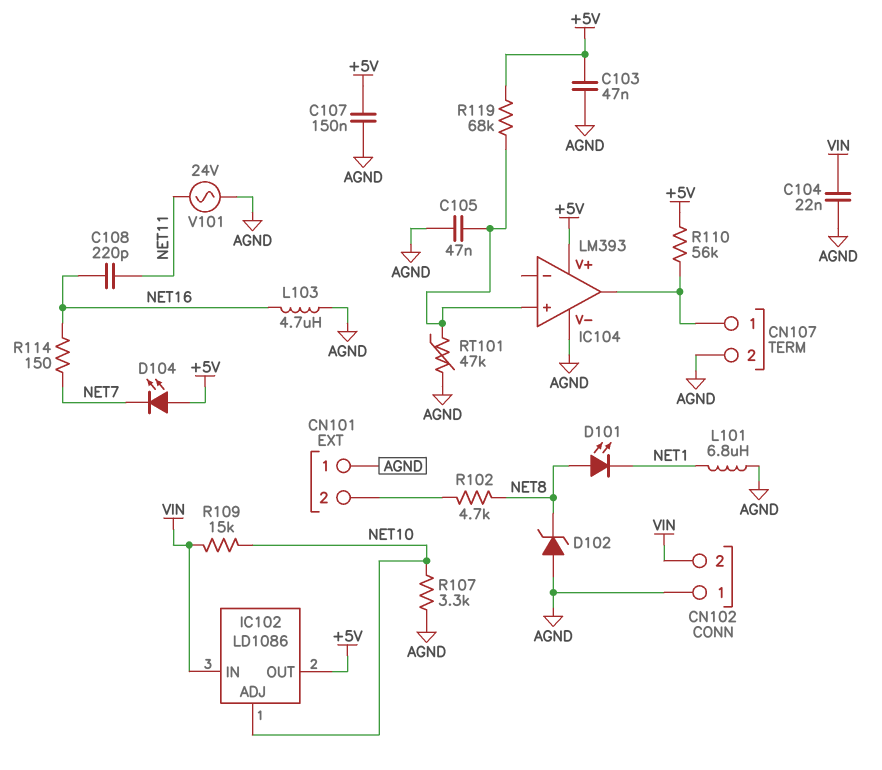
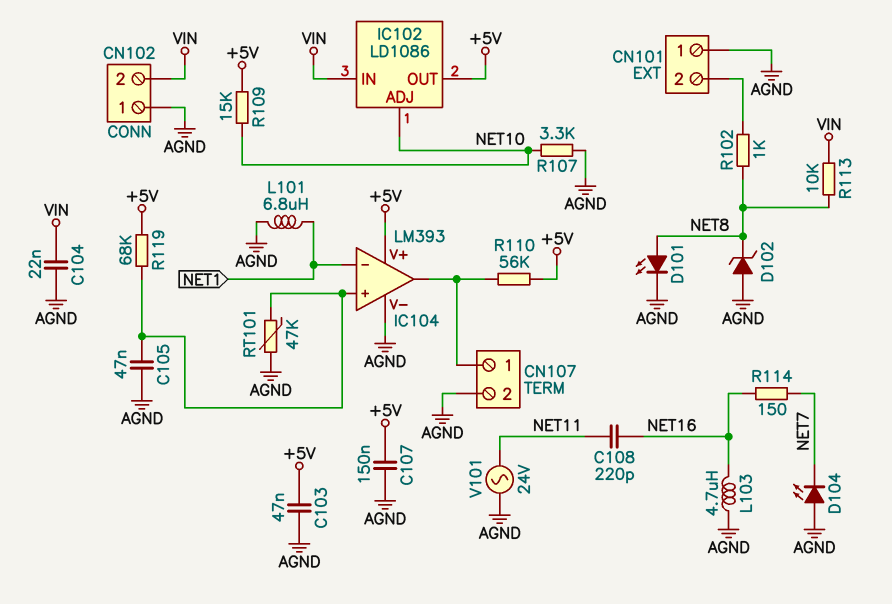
D101: LED (A NET8, K NET1) -> LED (A NET8, K AGND)
D104: LED (A +5V, K NET7) -> LED (A AGND, K NET7)
IC104 pin in-: none -> NET1
R102: 4.7k (CN101/2, NET8) -> 1k (CN101/2, NET8)
R109: 15k (NET10, VIN) -> 15k (+5V, NET10)
R113: none -> 10k (NET8, VIN)

